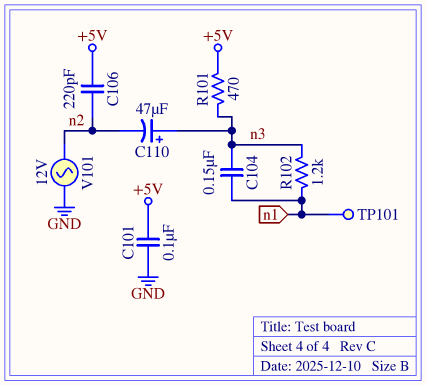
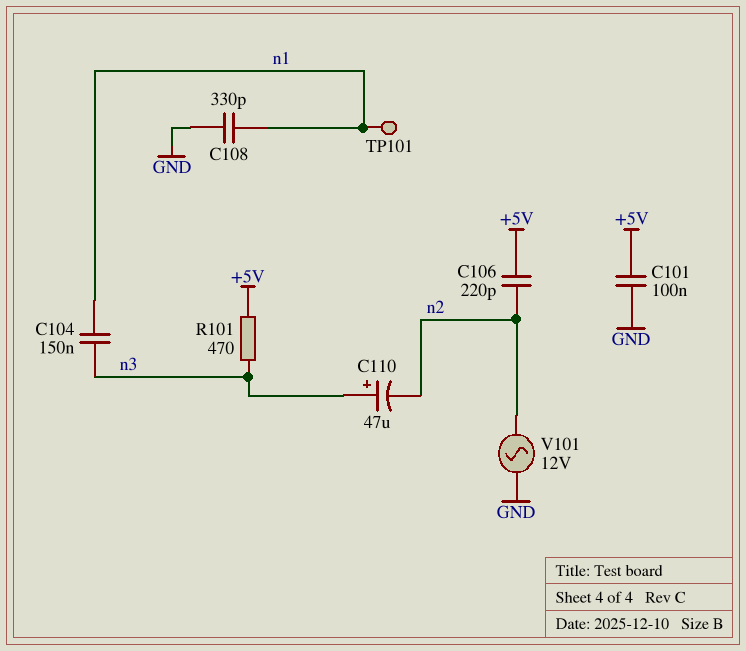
C108: none -> 330pF (GND, n1)
R102: 1.2k (n1, n3) -> none

